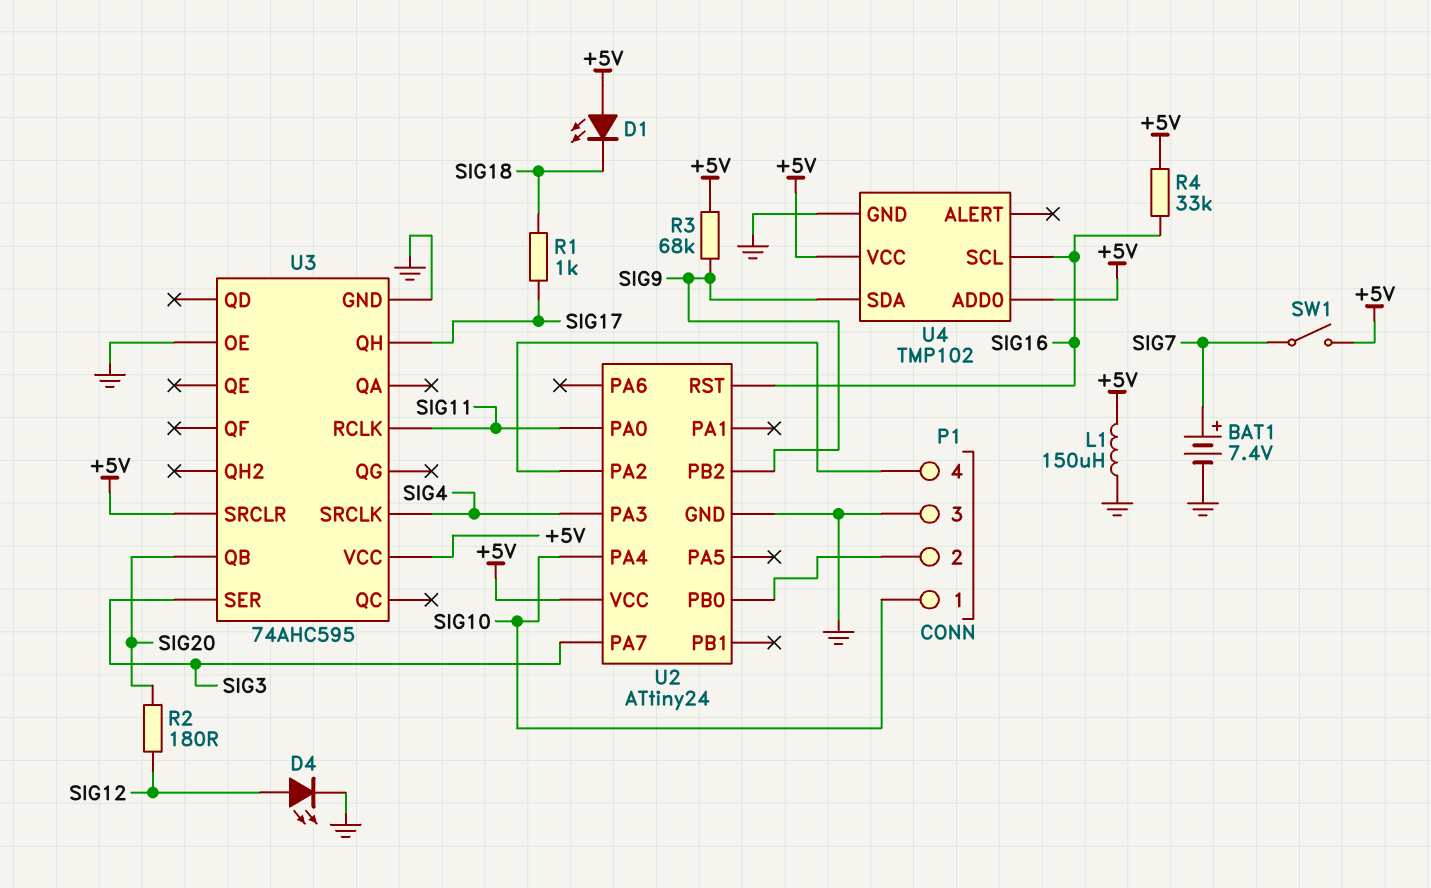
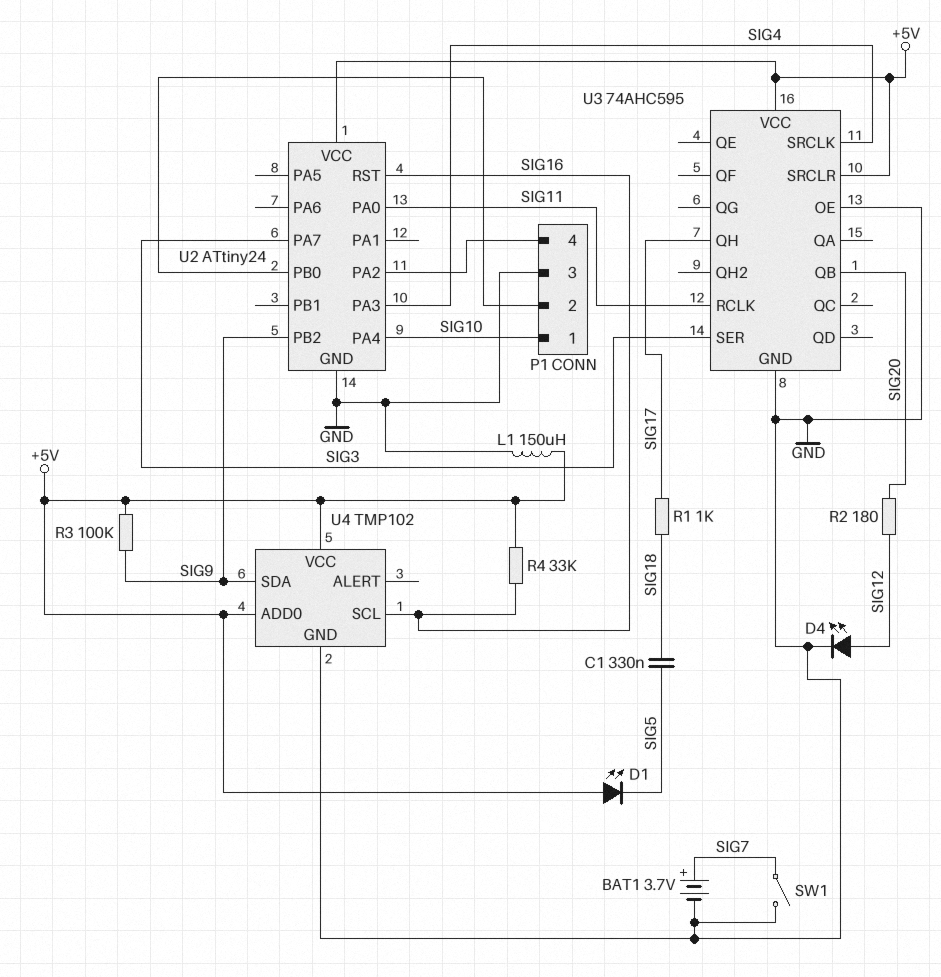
BAT1: 7.4V (plus SIG7, minus GND) -> 3.7V (plus SIG7, minus GND)
C1: none -> 330nF (SIG5, SIG18)
D1: LED (A +5V, K SIG18) -> LED (A +5V, K SIG5)
R3: 68k (+5V, SIG9) -> 100k (+5V, SIG9)
SW1: switch (+5V, SIG7) -> switch (GND, SIG7)

